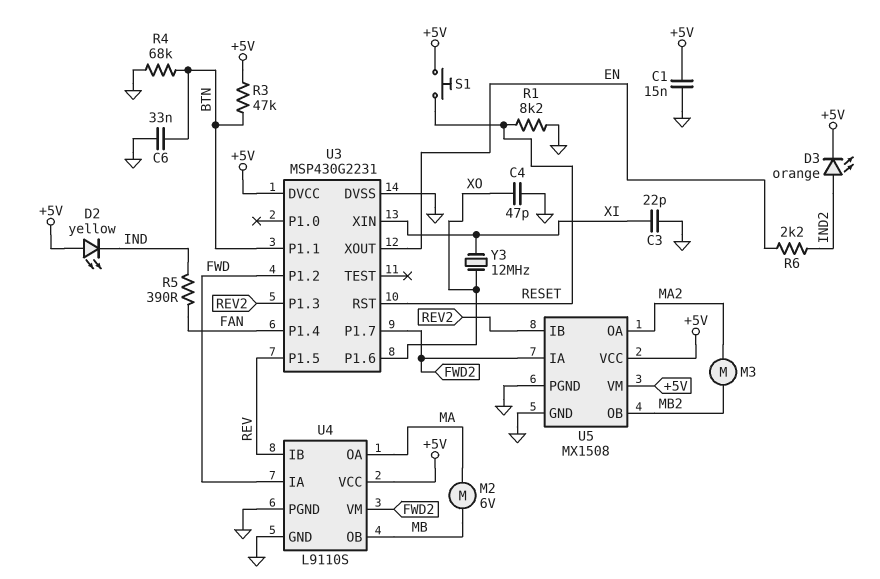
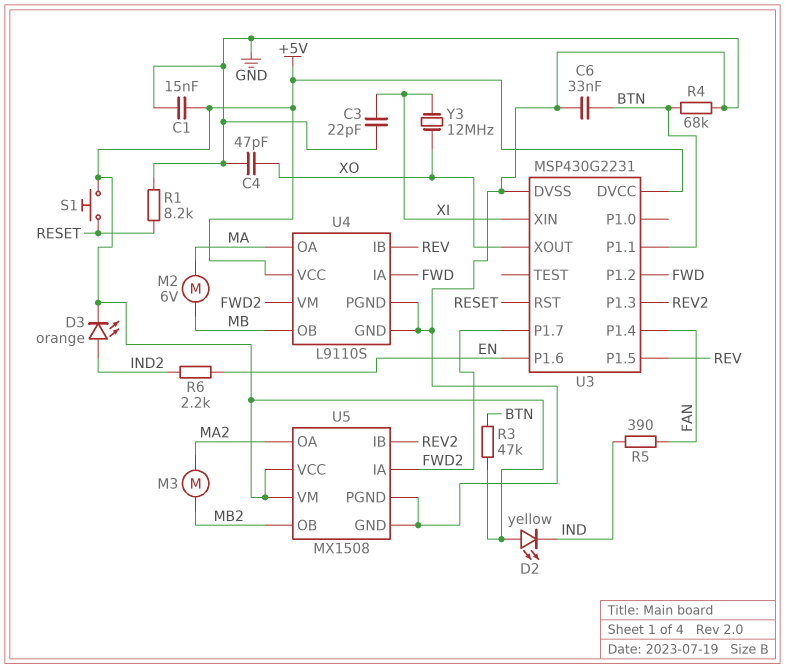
U3 pin P1.6: XO -> EN
U3 pin XOUT: EN -> XO

